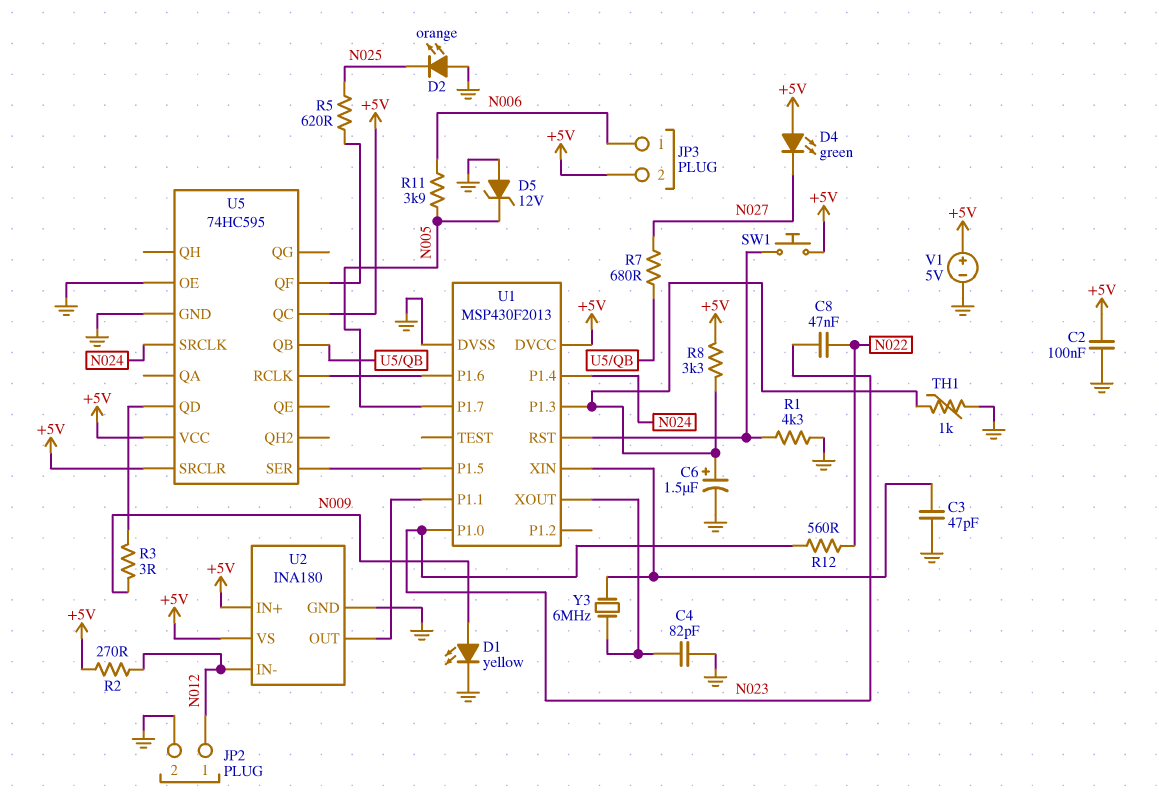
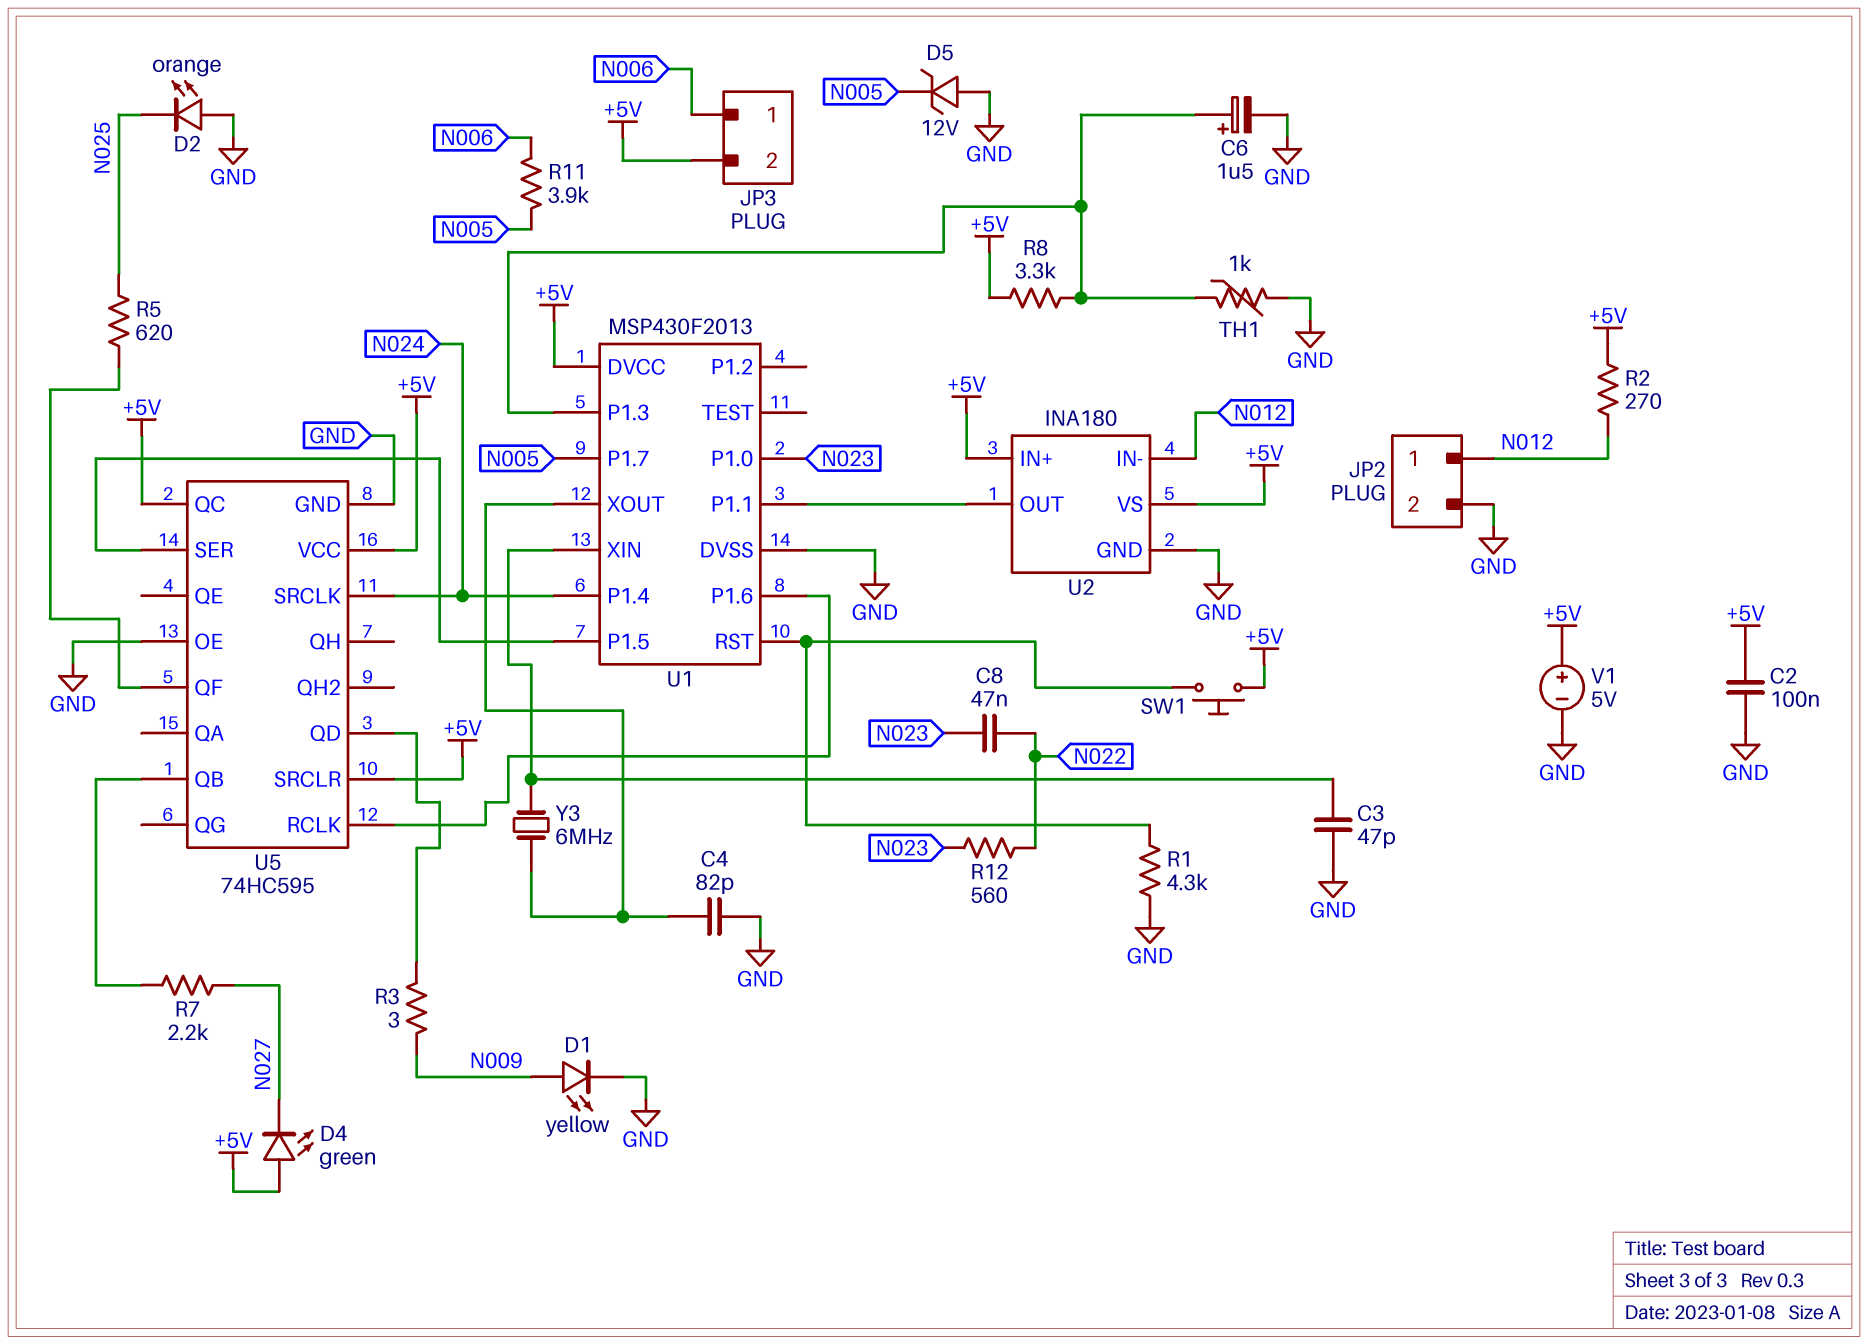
R7: 680 (N027, U5/QB) -> 2.2k (N027, U5/QB)

